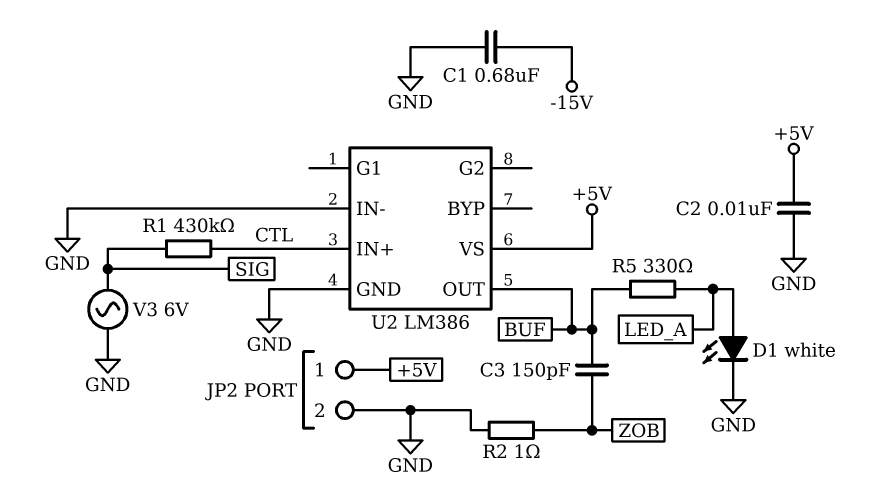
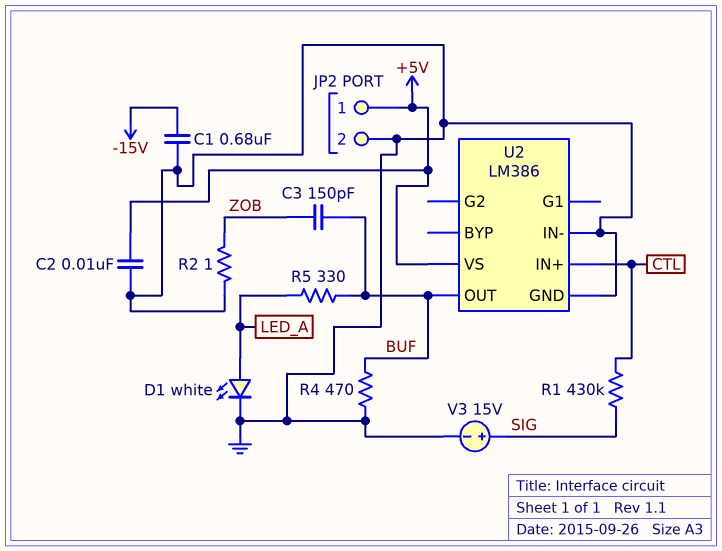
R4: none -> 470 (BUF, GND)
V3: AC 6V (GND, SIG) -> 15V (plus SIG, minus GND)

